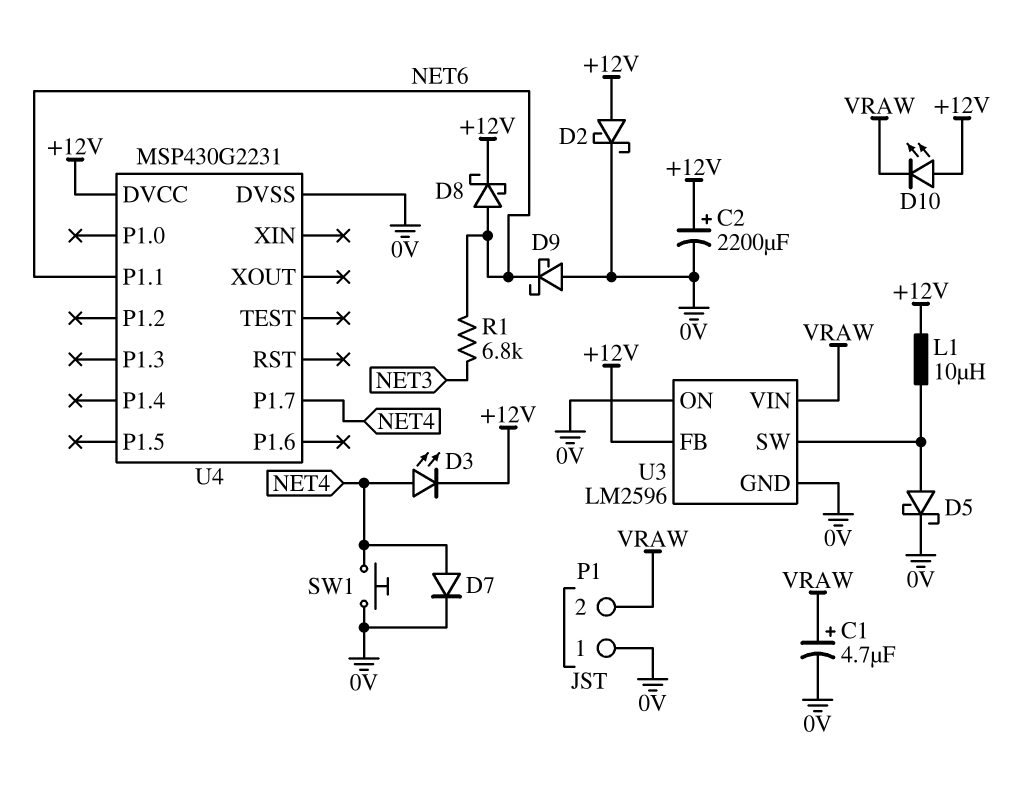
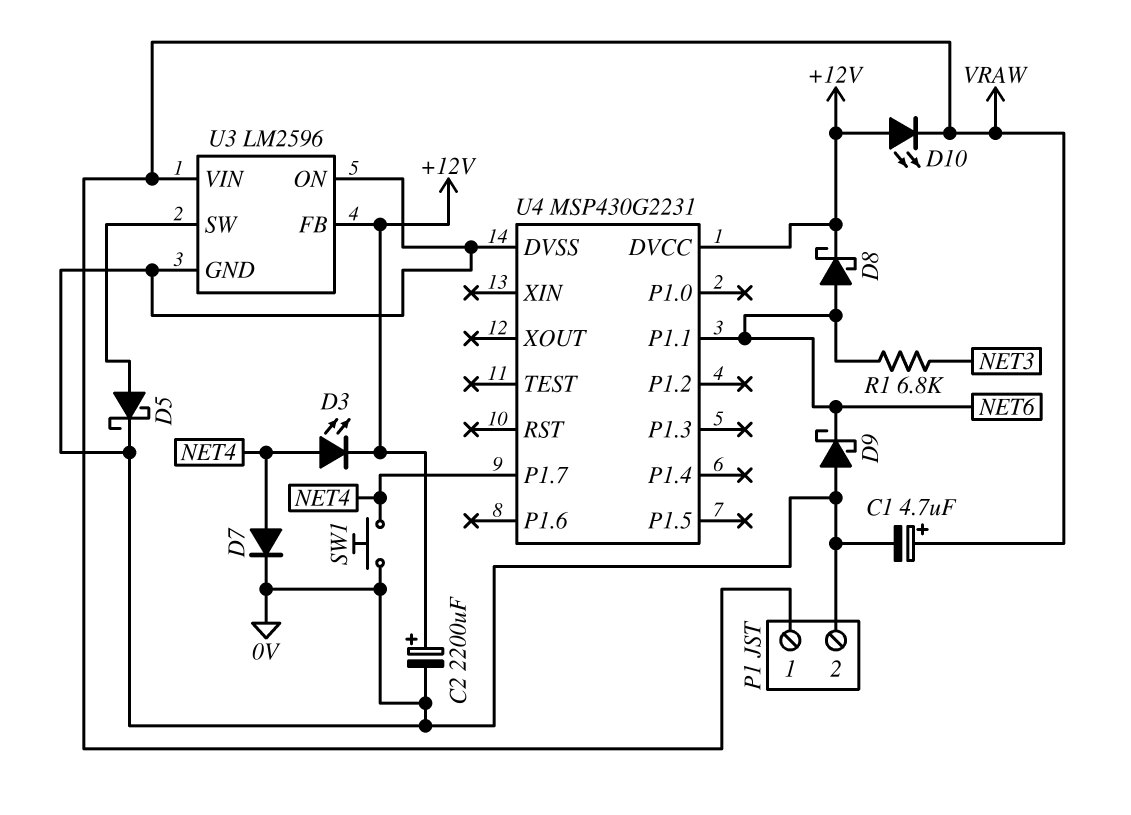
D2: schottky (A +12V, K 0V) -> none
L1: 10uH (+12V, U3/SW) -> none
P1 pin 1: 0V -> VRAW
P1 pin 2: VRAW -> 0V

